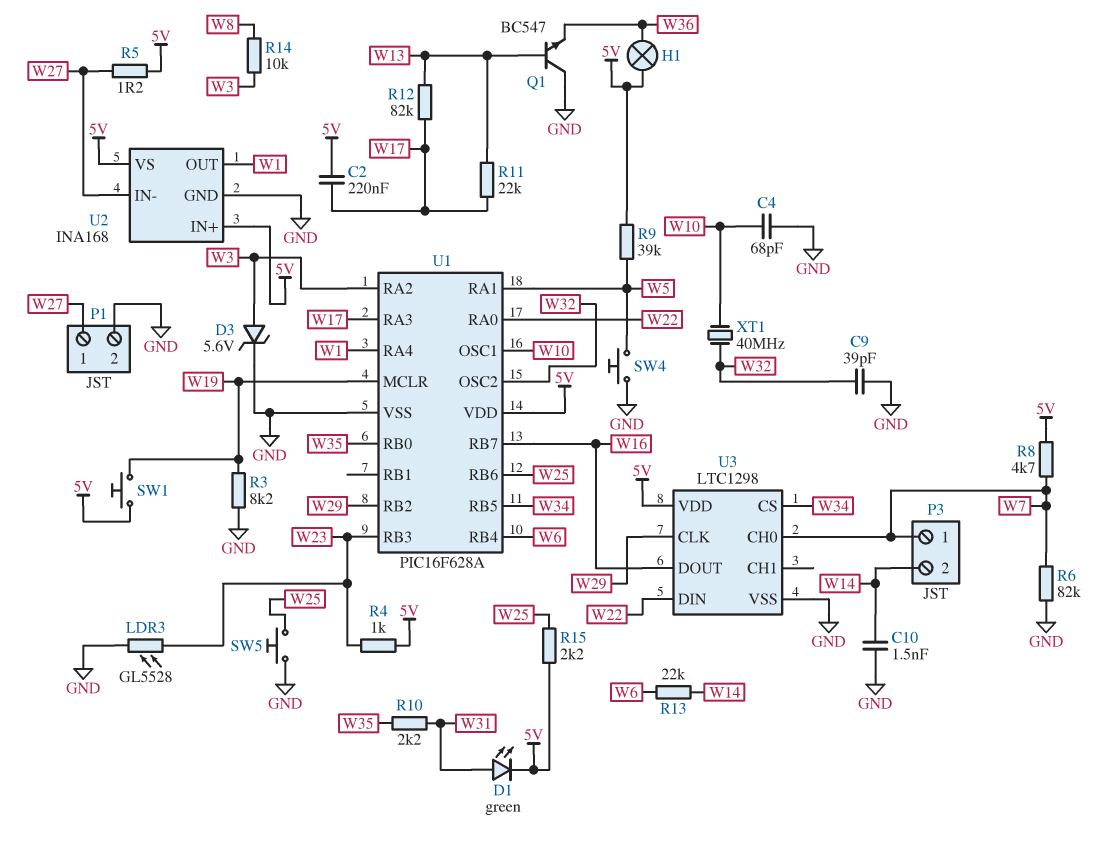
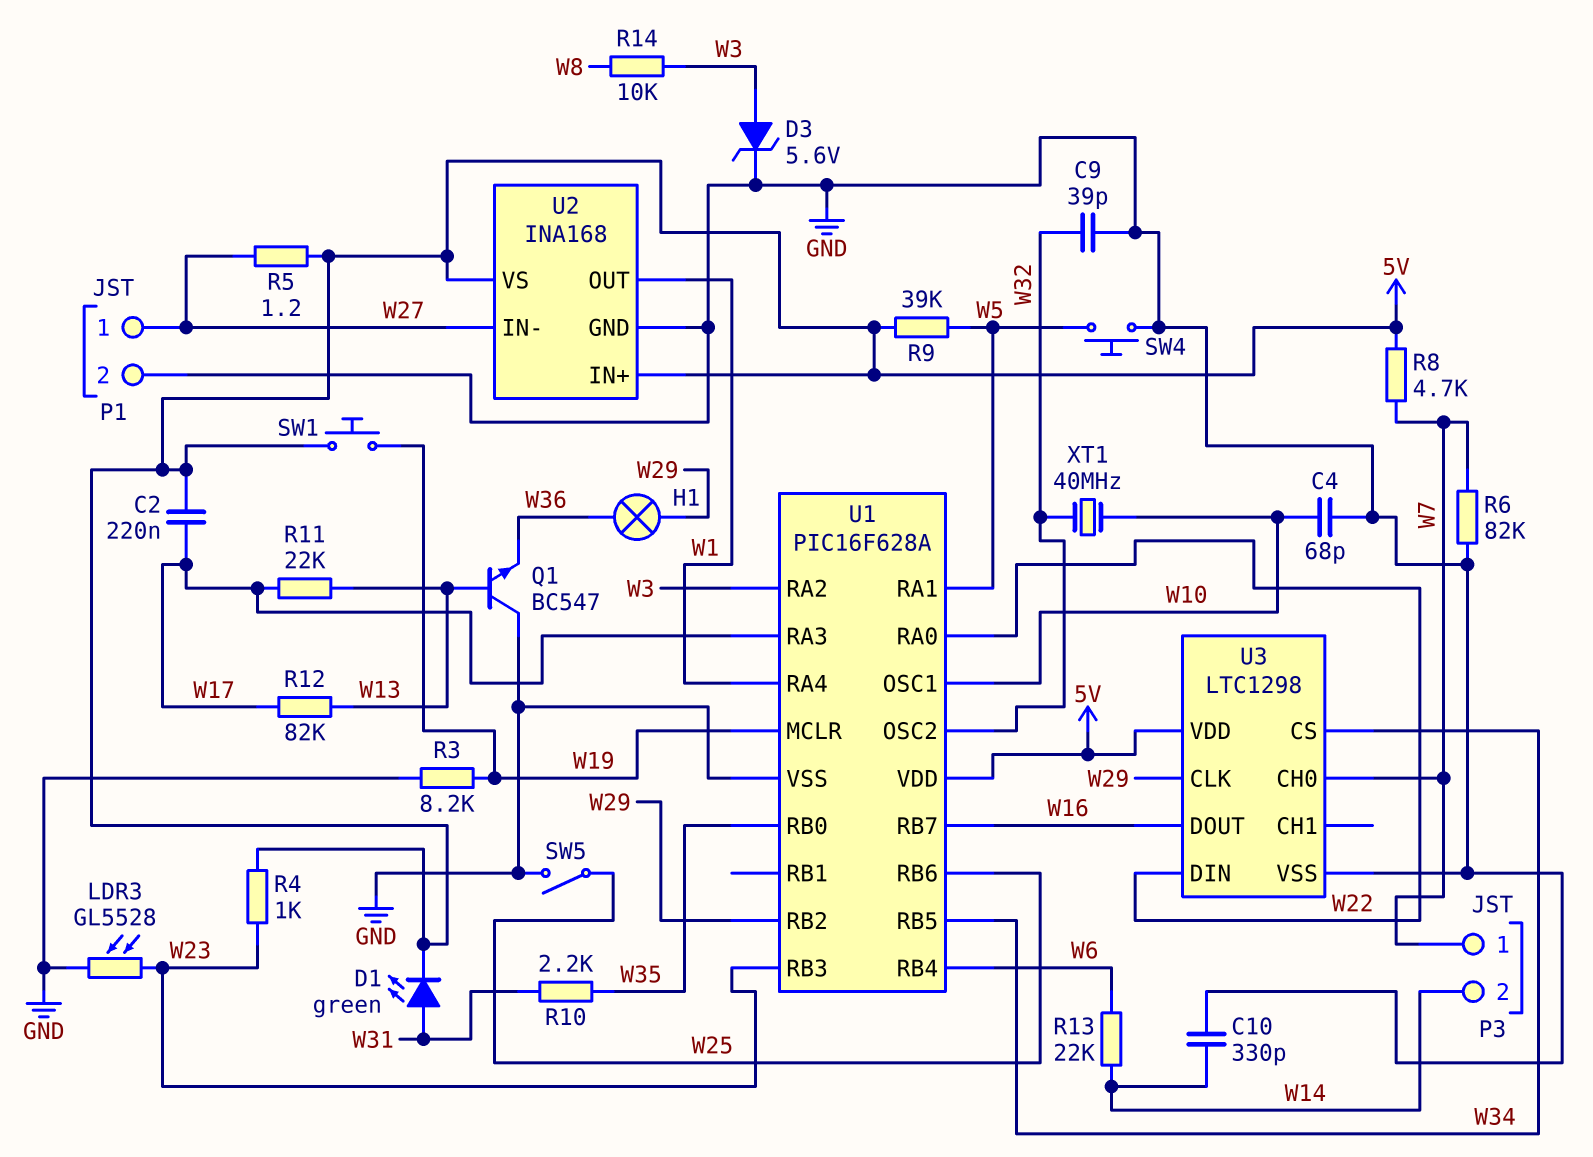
C10: 1.5nF (GND, W14) -> 330pF (GND, W14)
H1: lamp (5V, W36) -> lamp (W29, W36)
R15: 2.2k (5V, W25) -> none
SW5: button (GND, W25) -> switch (GND, W25)

